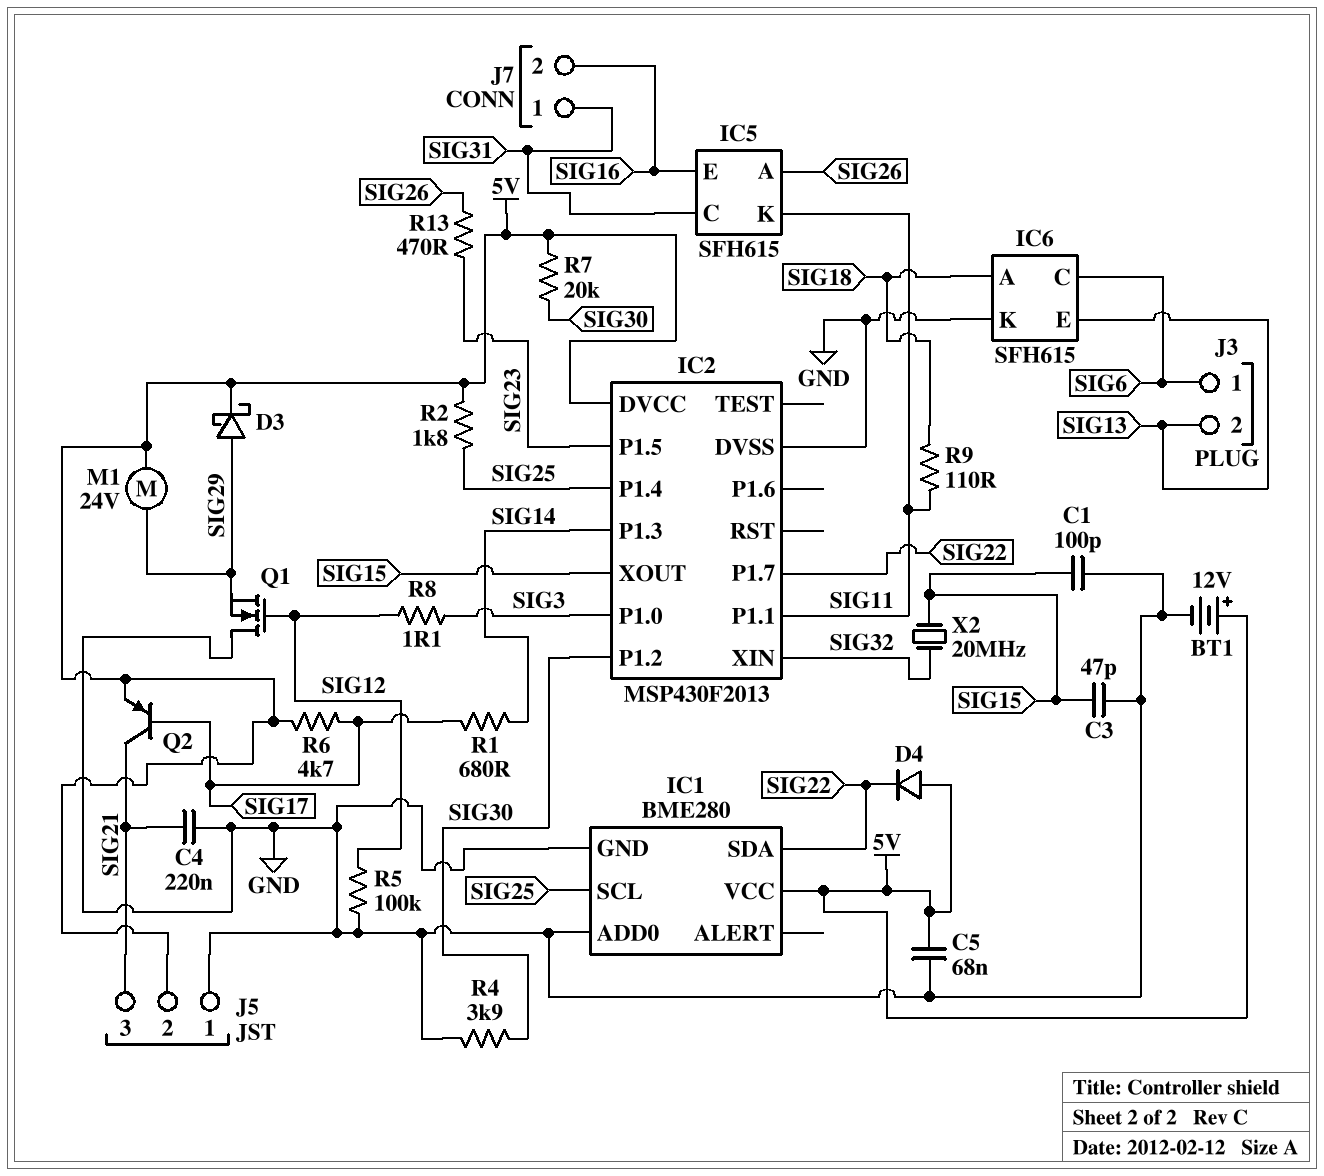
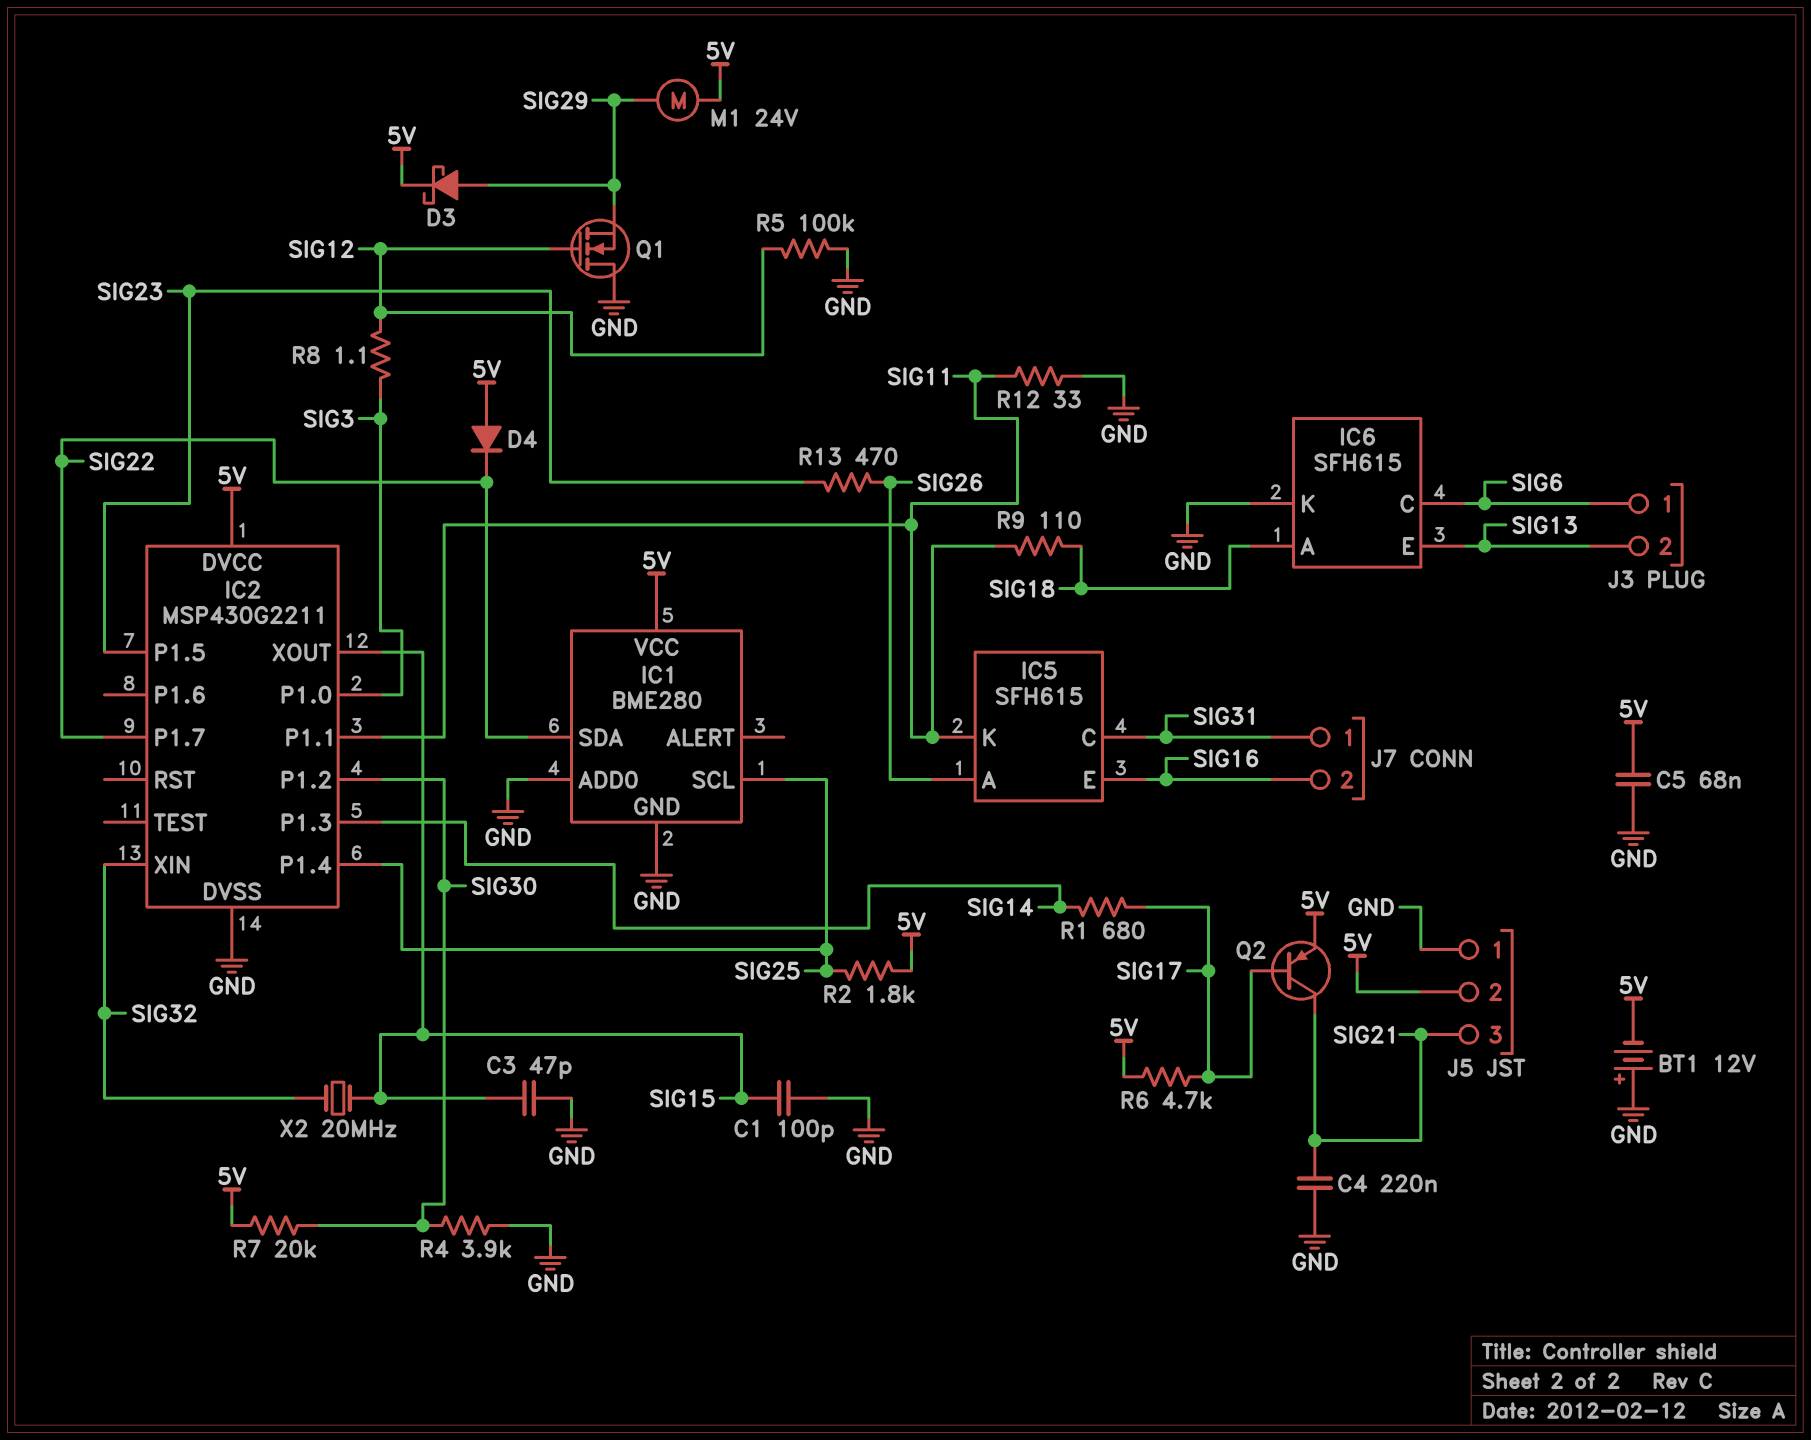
BT1: 12V (plus 5V, minus GND) -> 12V (plus GND, minus 5V)
IC2: MSP430F2013 -> MSP430G2211
R12: none -> 33 (GND, SIG11)

